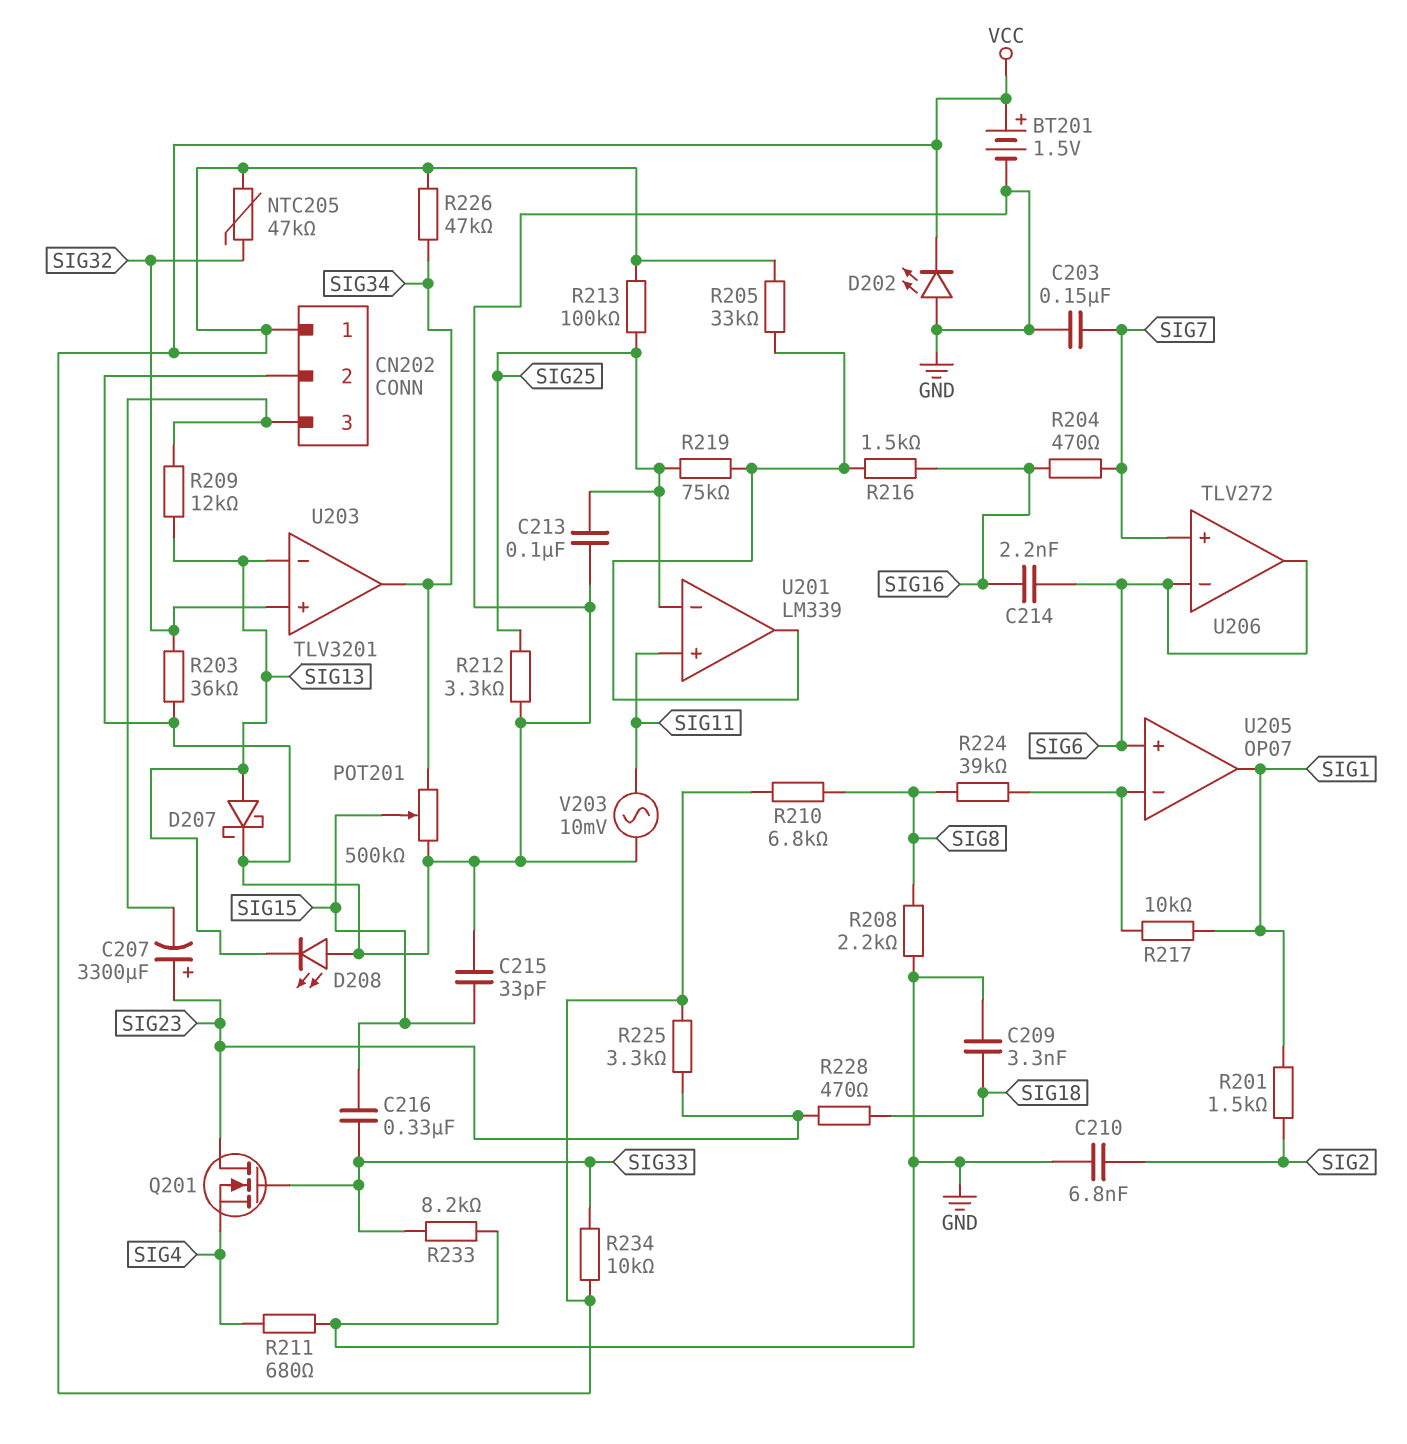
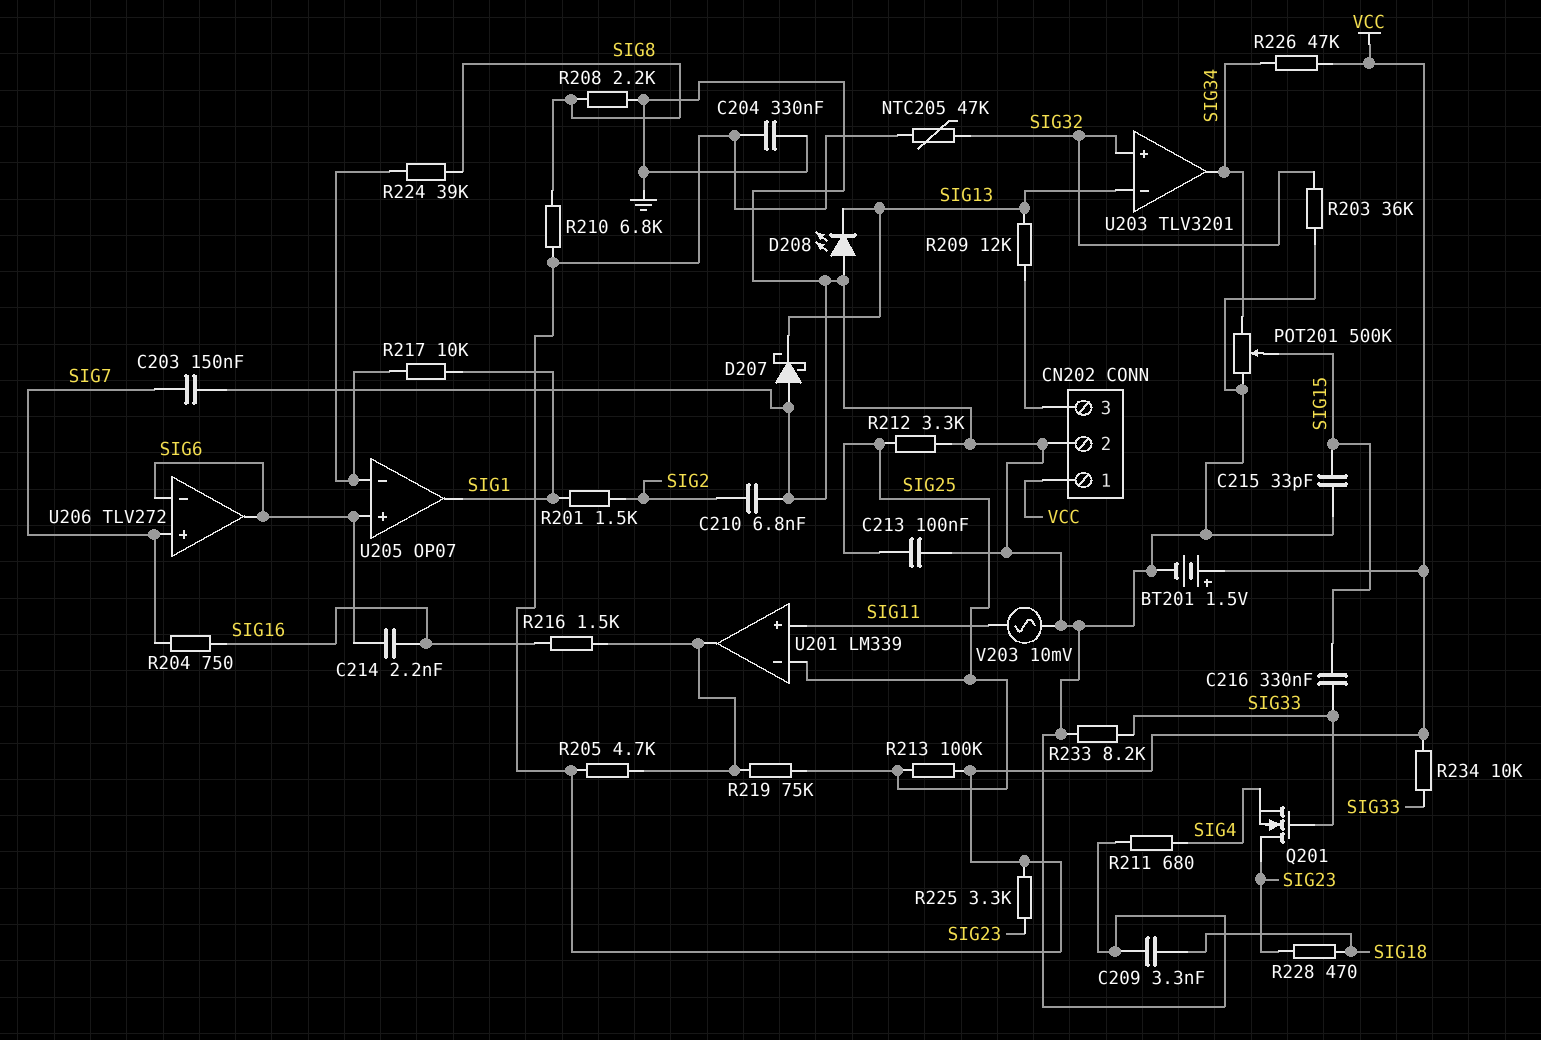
C204: none -> 330nF (GND, VCC)
C207: 3300uF (plus SIG23, minus CN202/3) -> none
D202: LED (A GND, K VCC) -> none
D207: schottky (A SIG13, K GND) -> schottky (A GND, K SIG13)
R204: 470 (SIG7, SIG16) -> 750 (SIG7, SIG16)
R205: 33k (U201/out, VCC) -> 4.7k (U201/out, VCC)

